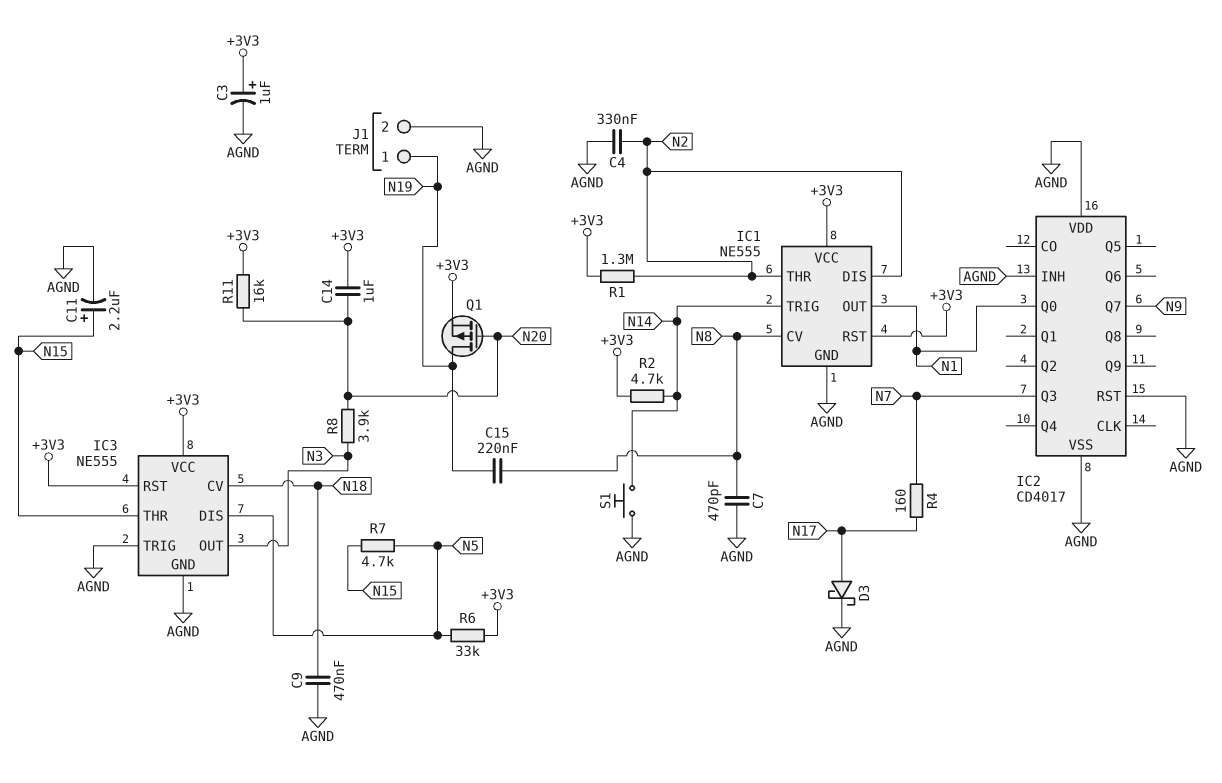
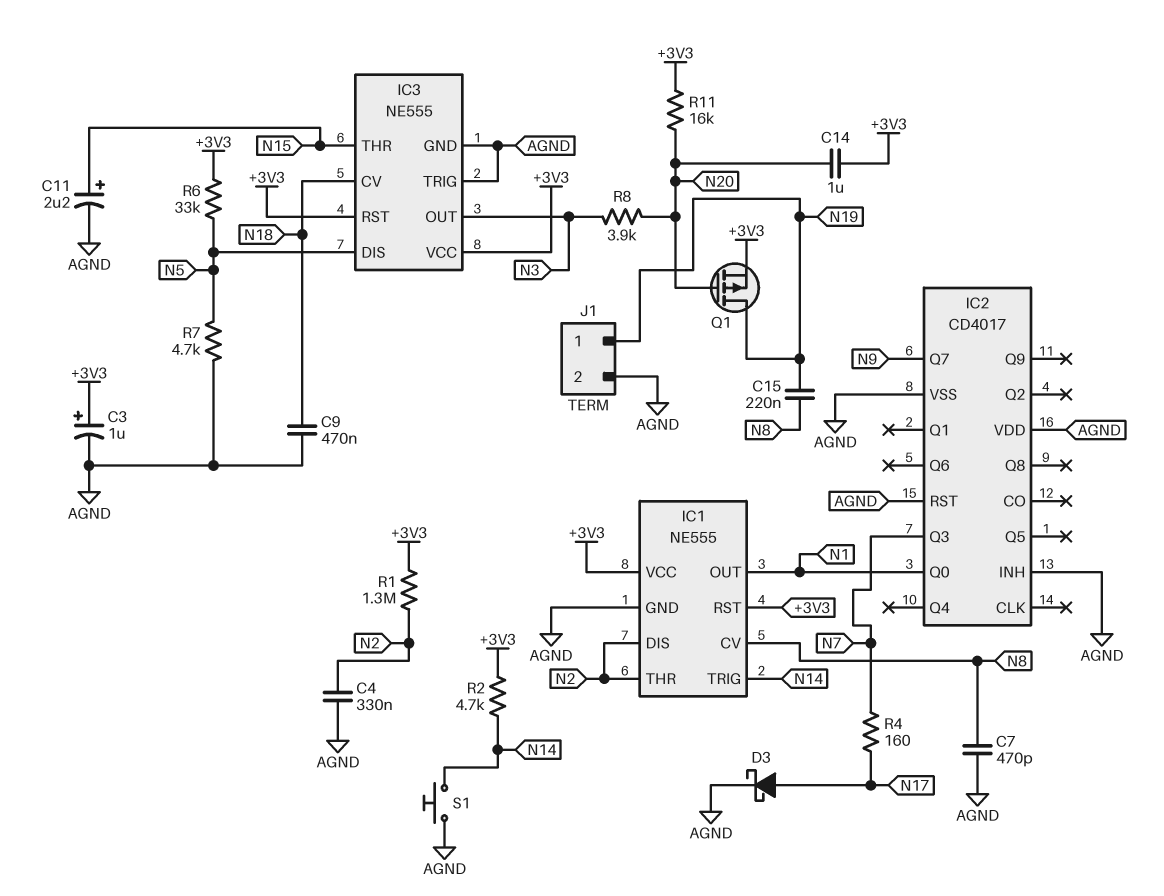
R7: 4.7k (N5, N15) -> 4.7k (AGND, N5)

